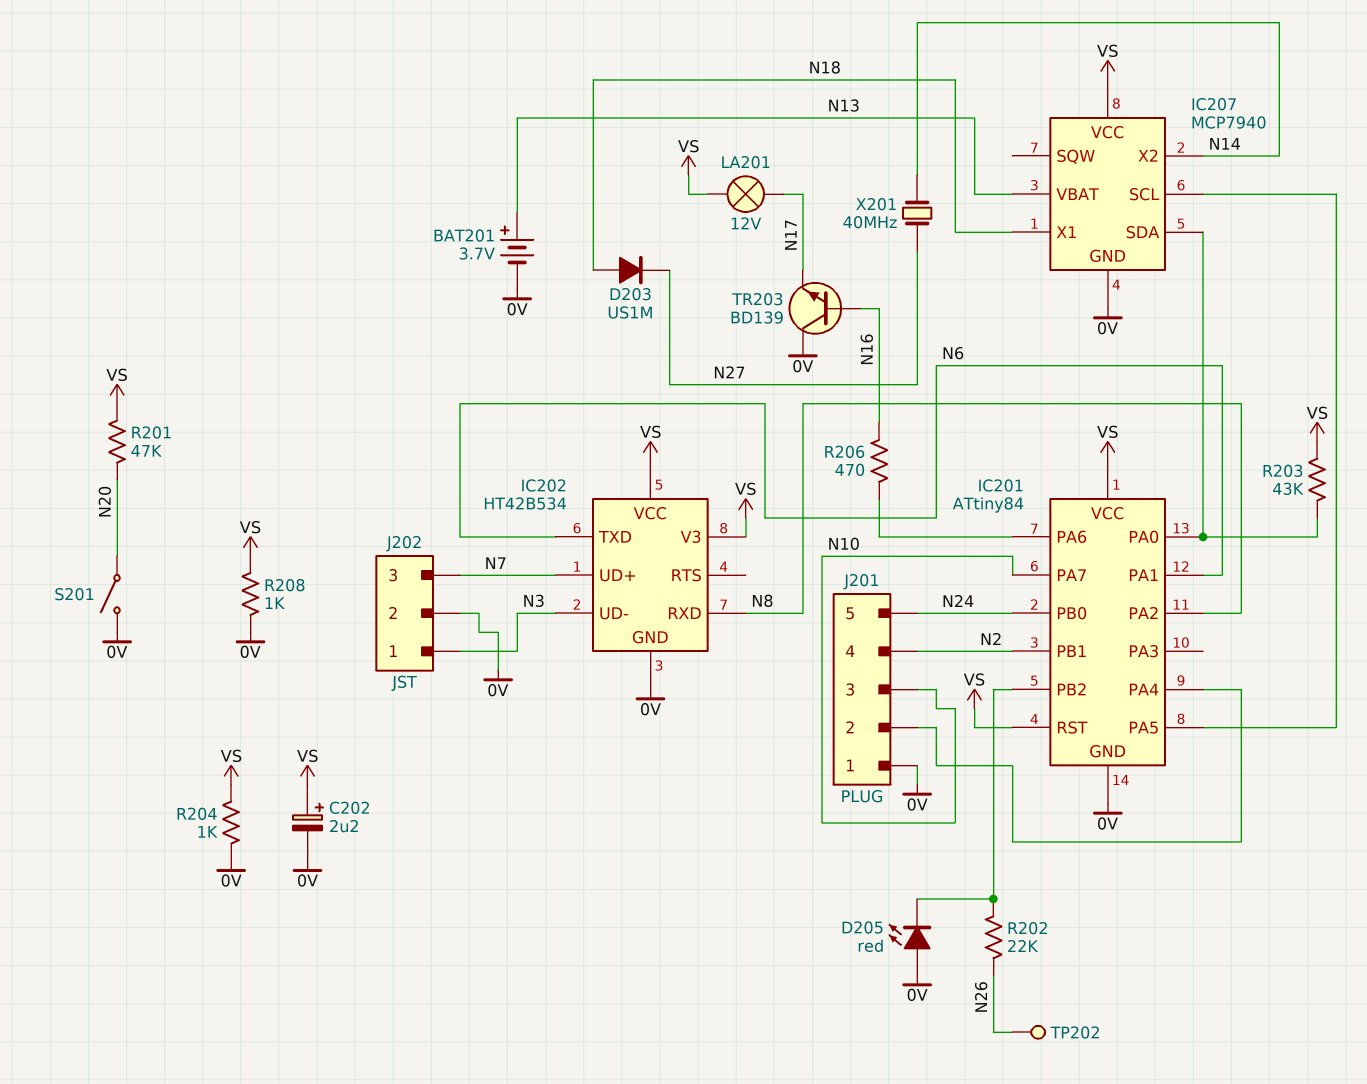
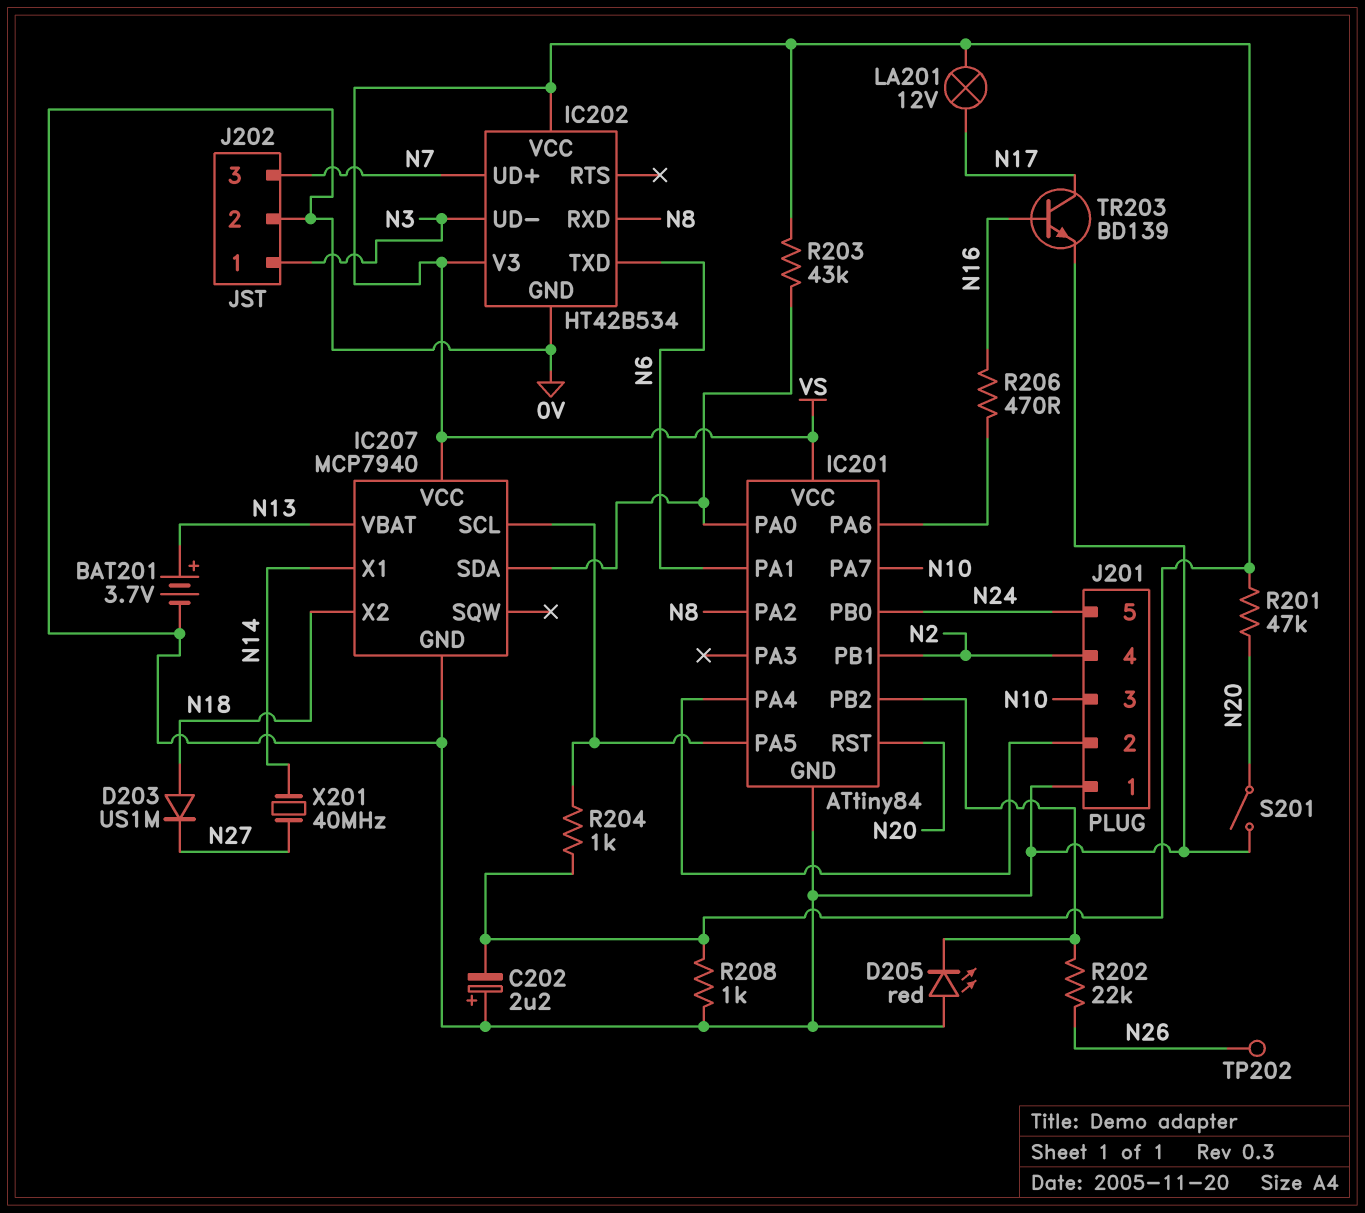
C202: 2.2uF (plus VS, minus 0V) -> 2.2uF (plus 0V, minus VS)
IC201 pin RST: VS -> N20
IC207 pin X1: N18 -> N14
IC207 pin X2: N14 -> N18
R204: 1k (0V, VS) -> 1k (IC201/PA5, VS)
TR203: NPN BD139 (B N16, C 0V, E N17) -> NPN BD139 (B N16, C N17, E 0V)

